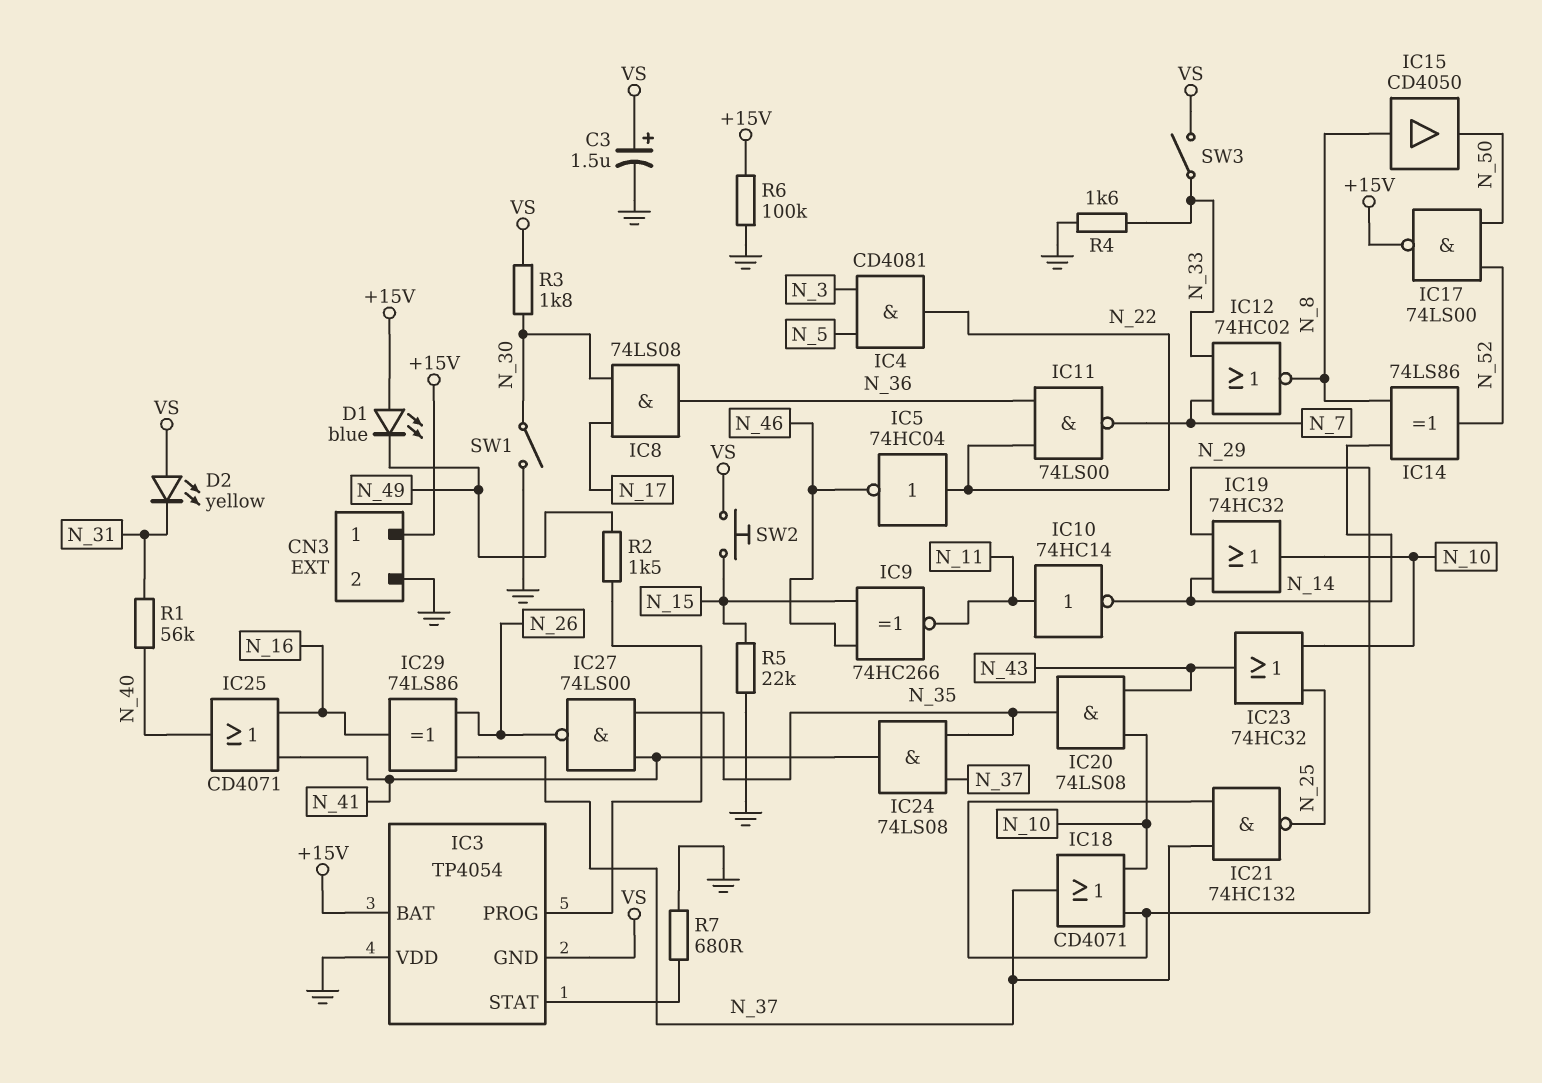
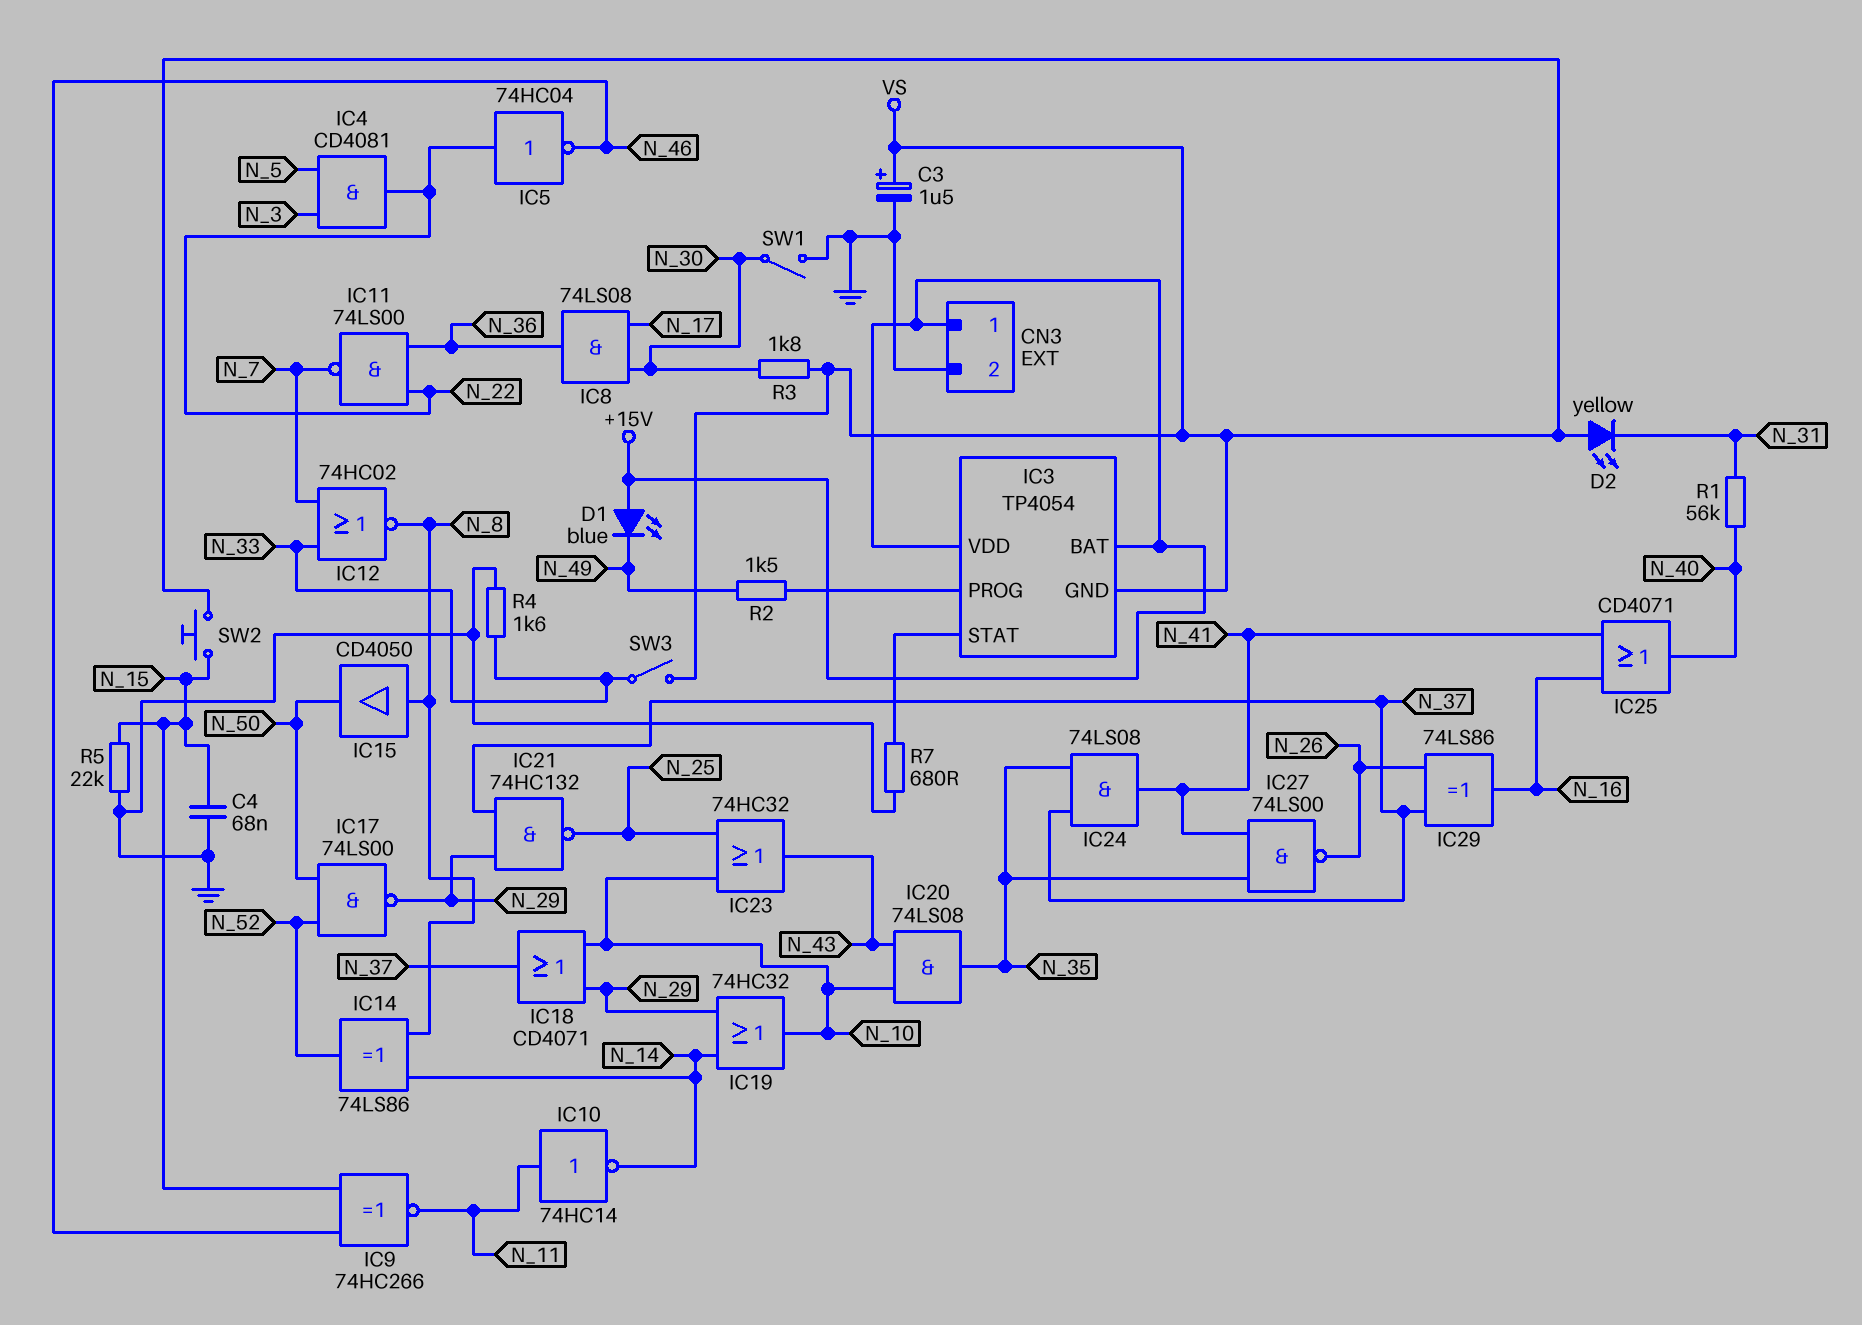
C4: none -> 68nF (GND, N_15)
IC3 pin VDD: GND -> +15V
IC17: NAND 74LS00 (in N_50, in N_52, out +15V) -> NAND 74LS00 (in N_50, in N_52, out N_29)
R6: 100k (+15V, GND) -> none

